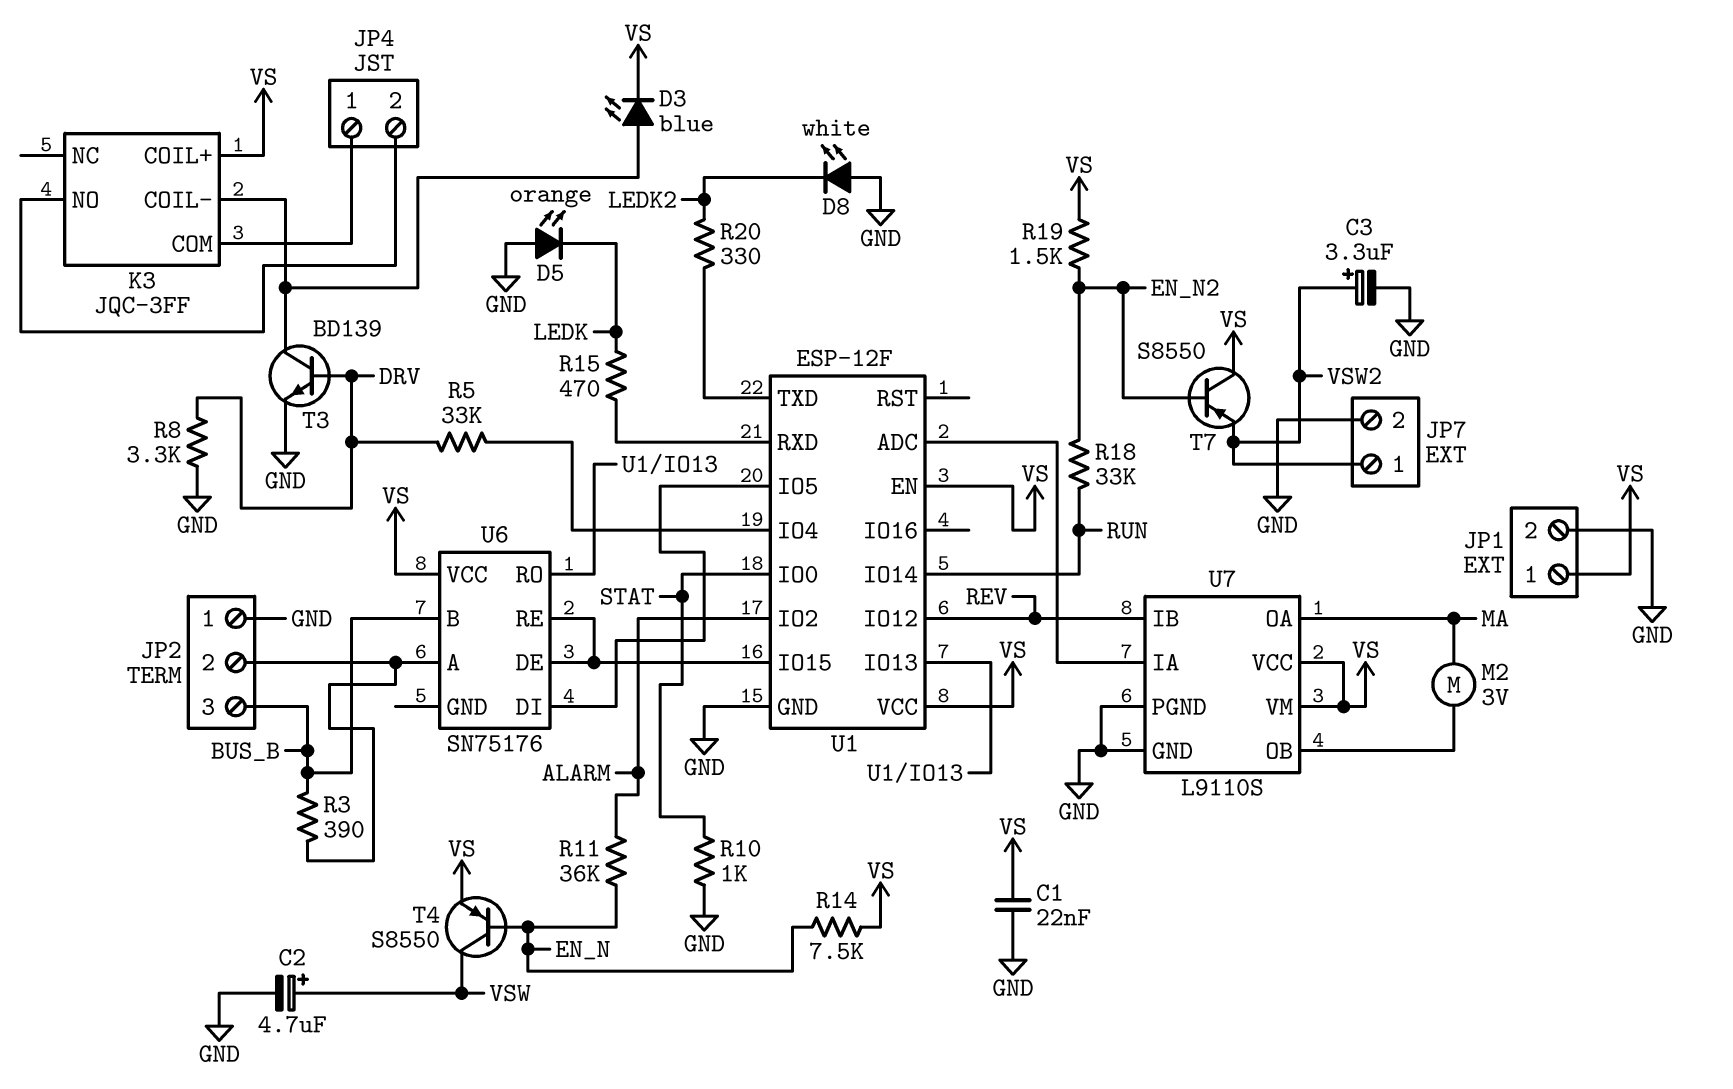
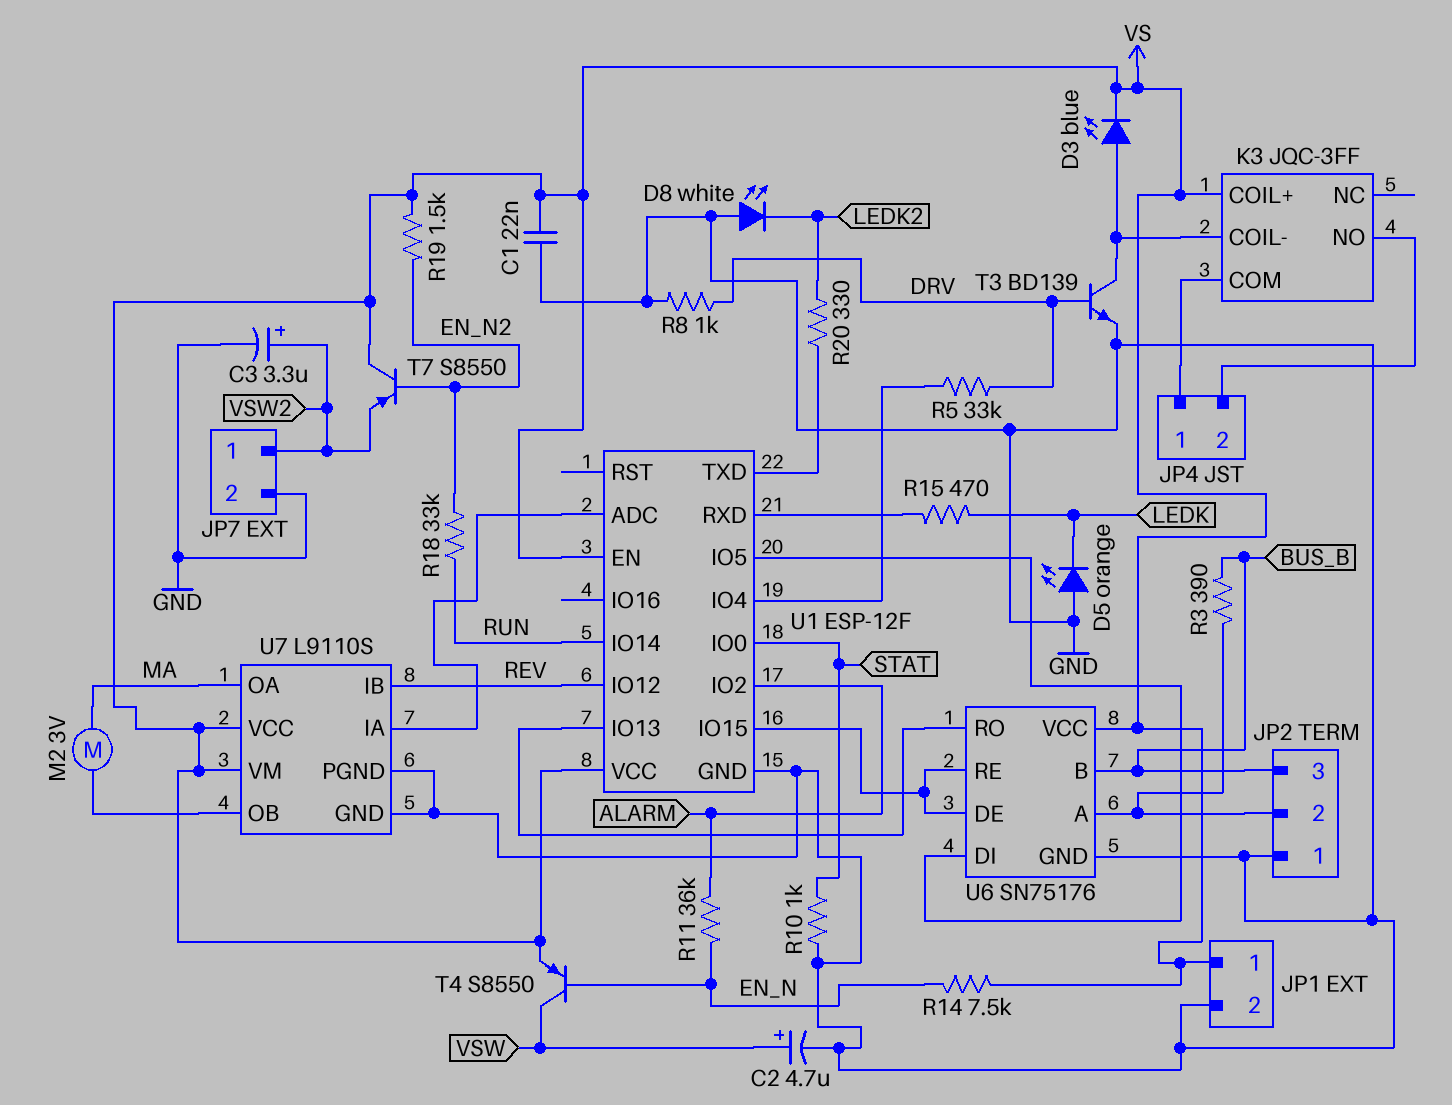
R8: 3.3k (DRV, GND) -> 1k (DRV, GND)
U6 pin GND: none -> GND

